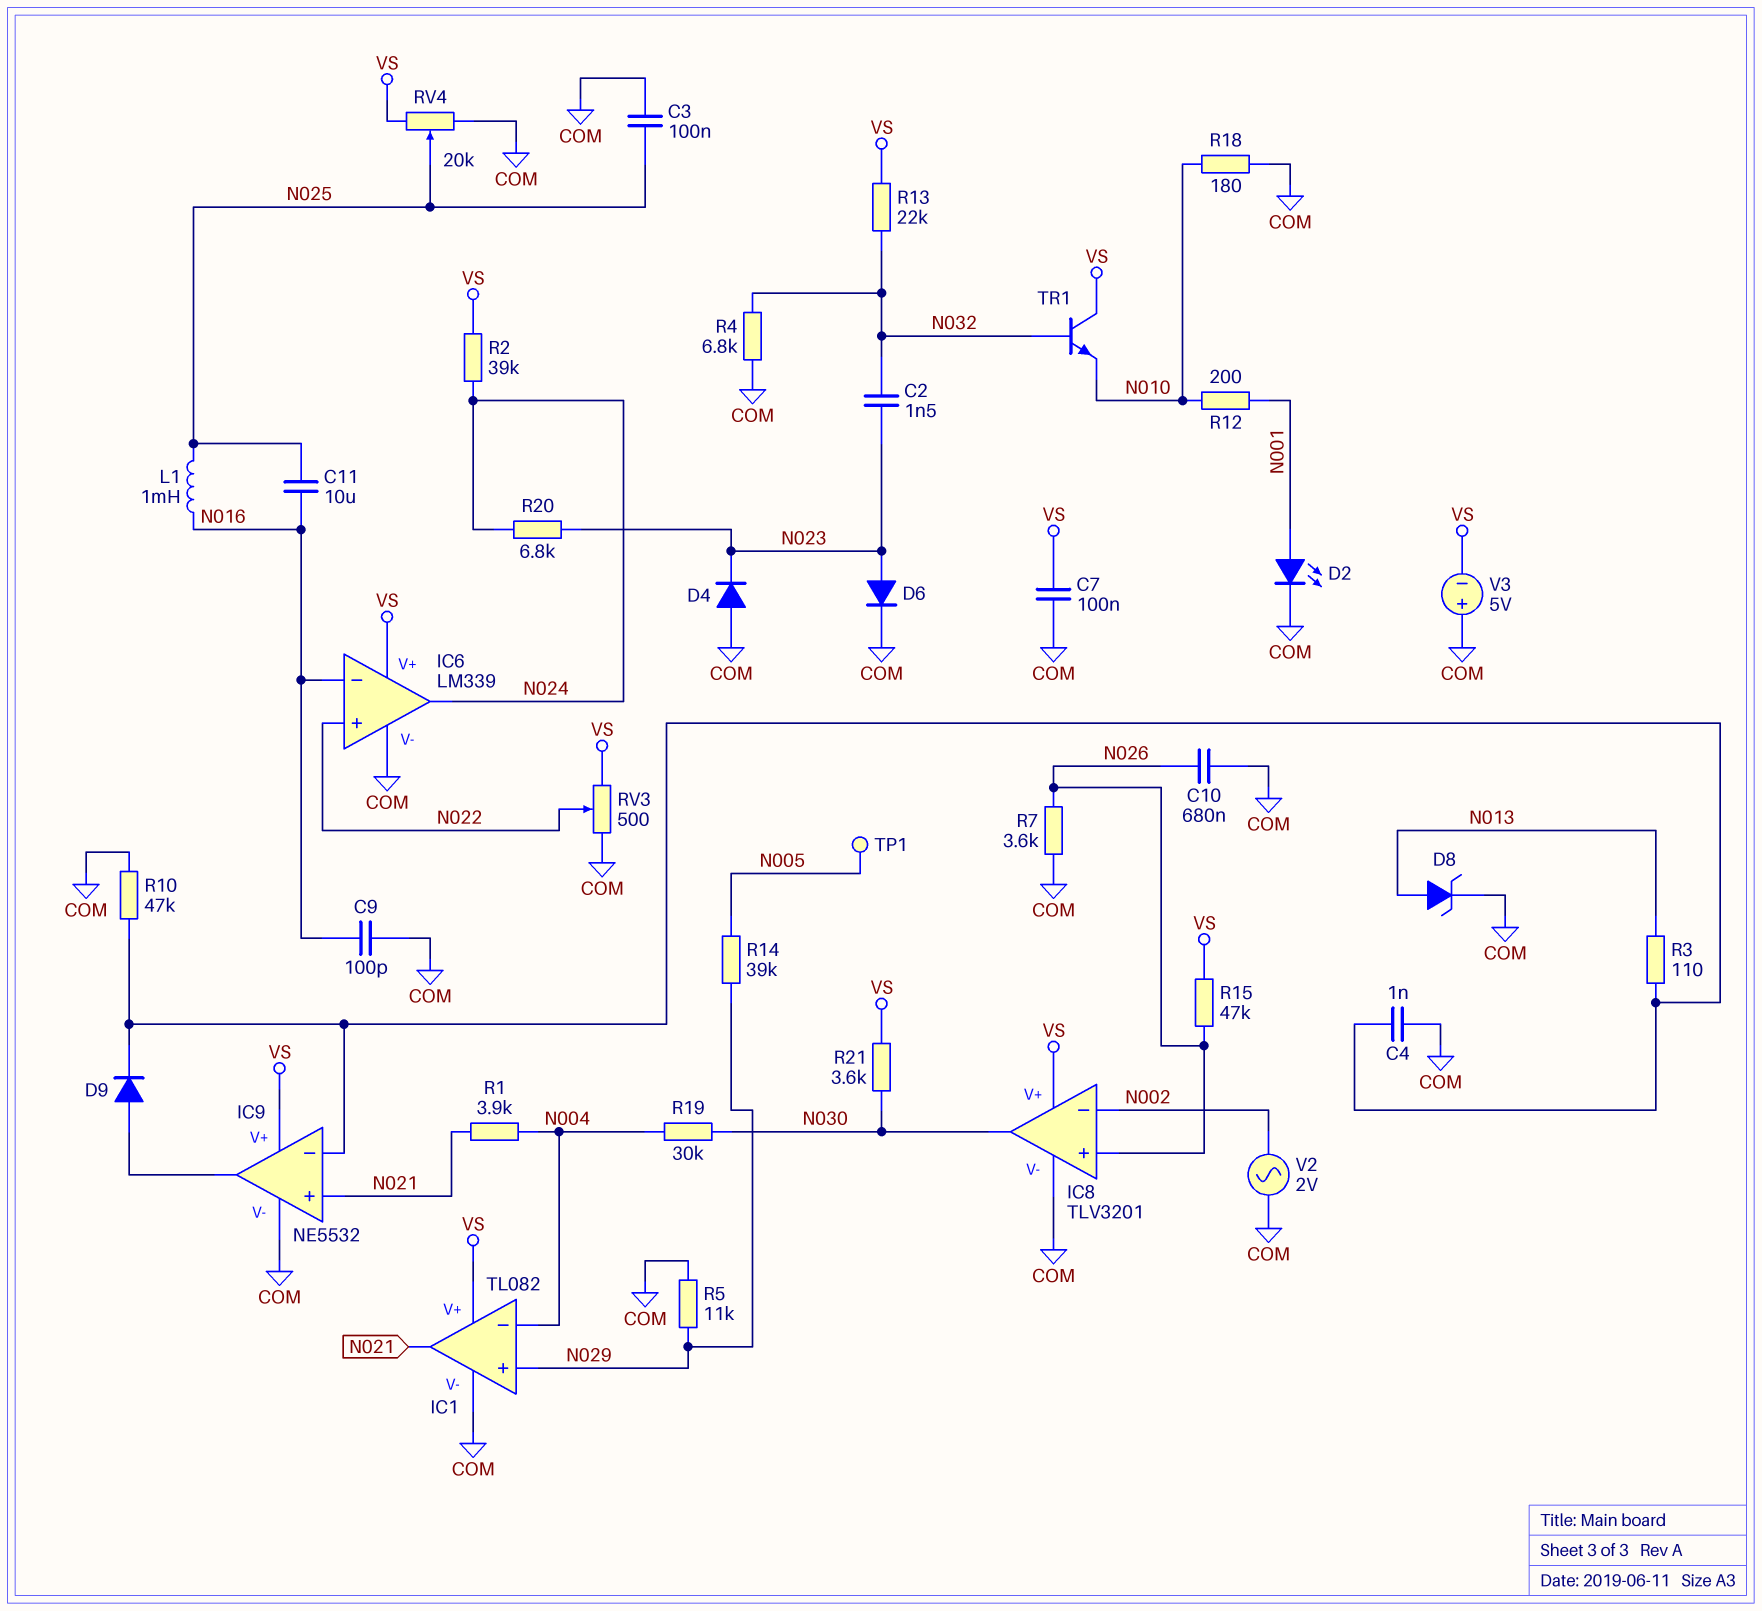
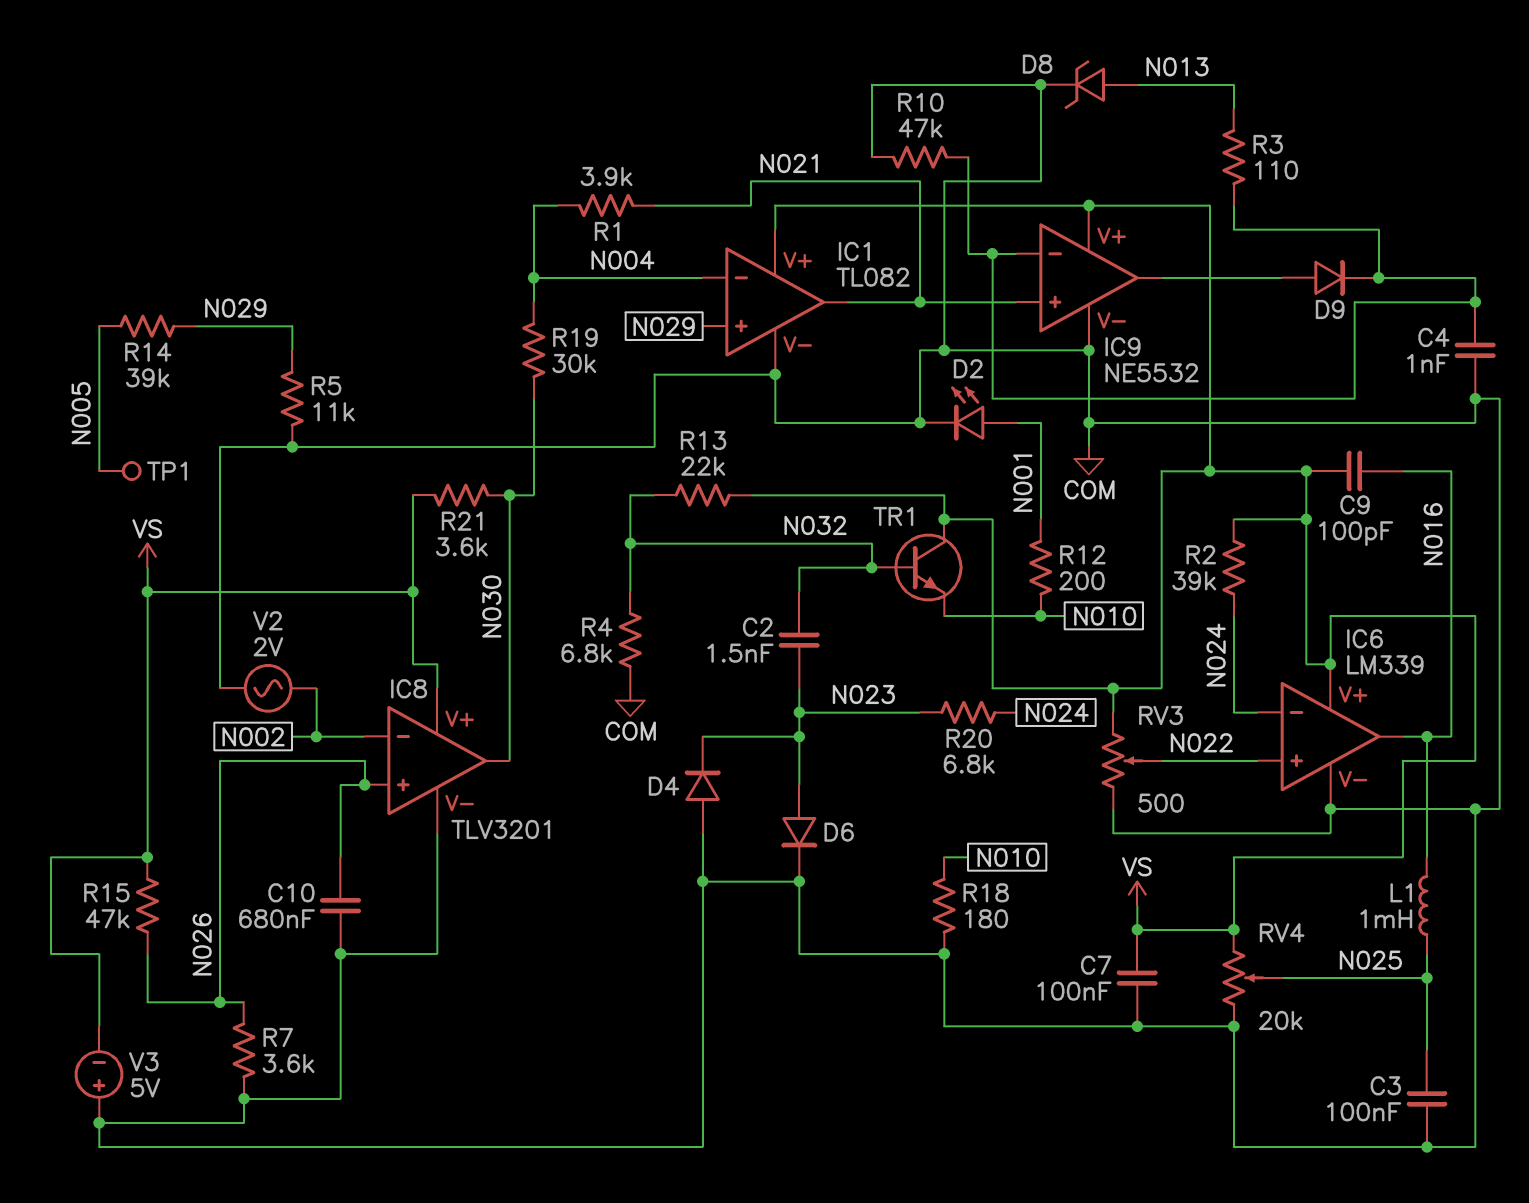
C9: 100pF (COM, N016) -> 100pF (N016, VS)
C11: 10uF (N016, N025) -> none
IC6 pin in-: N016 -> N024
IC6 pin out: N024 -> N016

